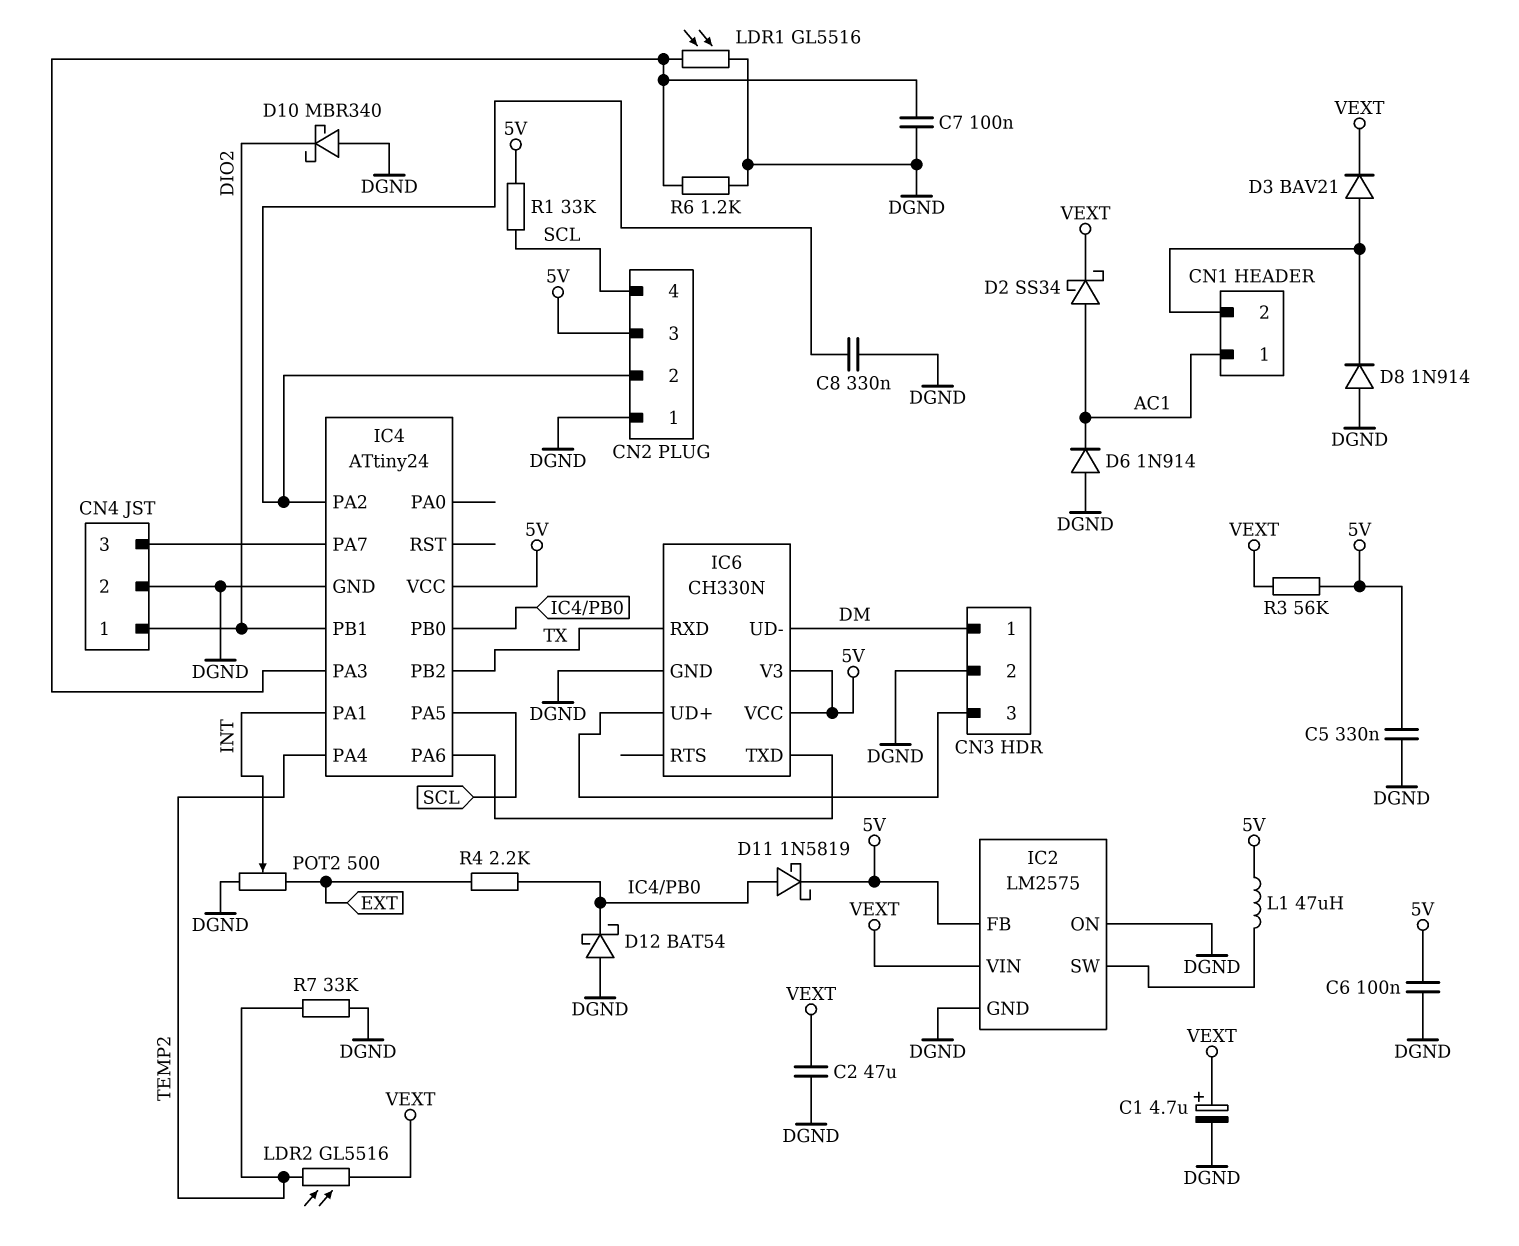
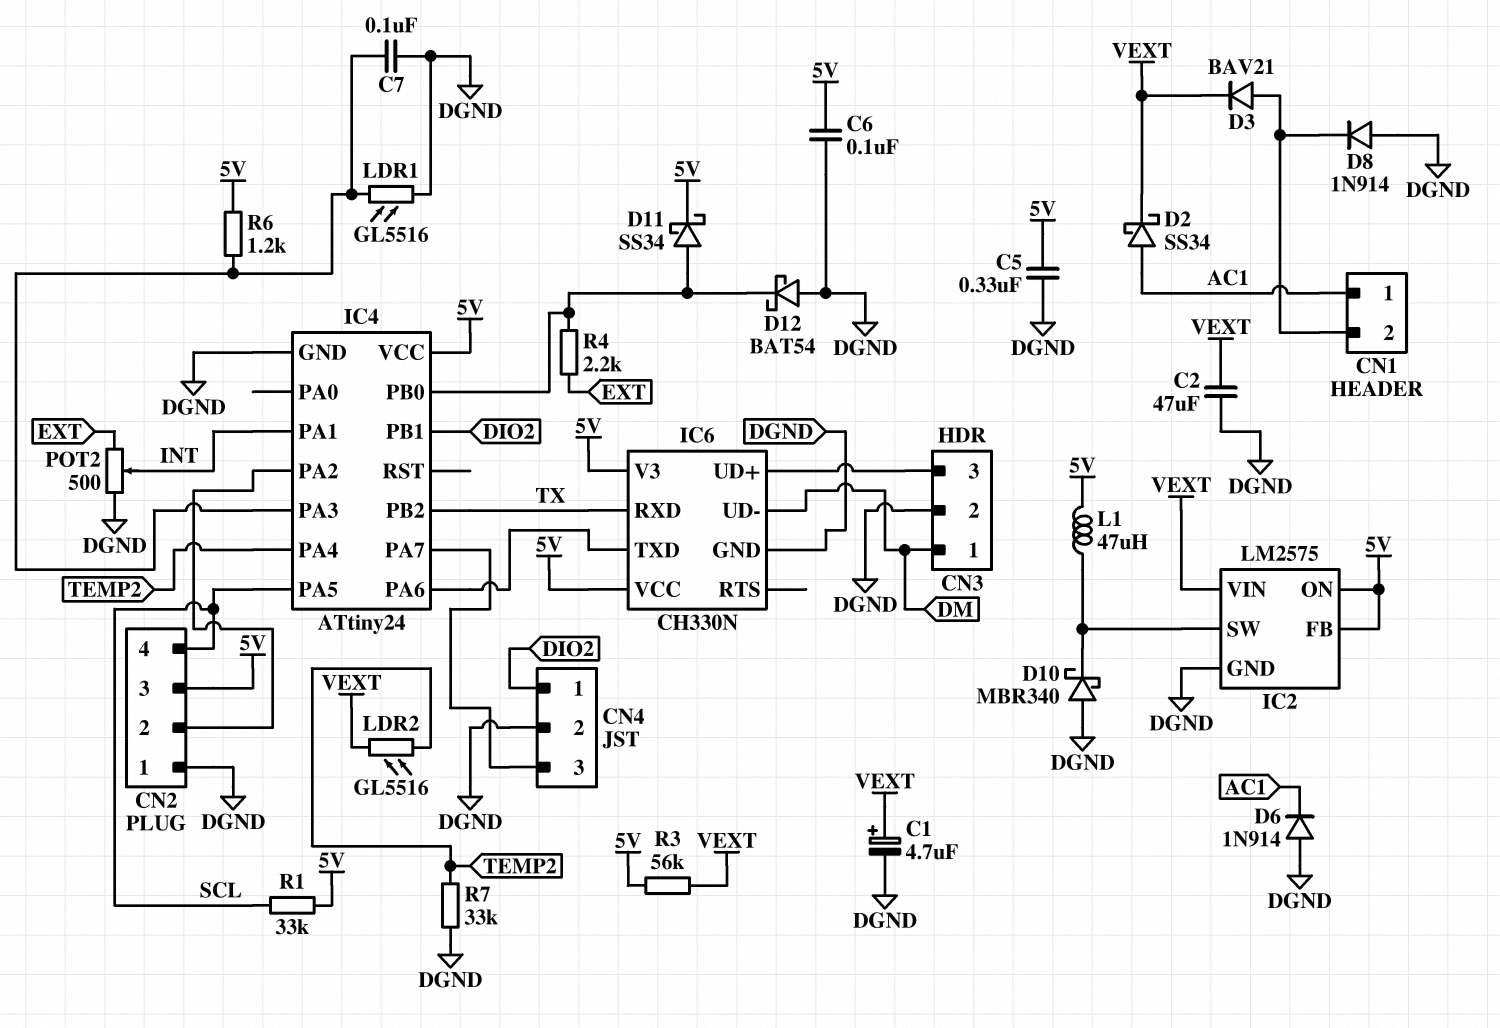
C8: 330nF (CN2/2, DGND) -> none
D10: schottky MBR340 (A DGND, K DIO2) -> schottky MBR340 (A DGND, K IC2/SW)
D11: schottky 1N5819 (A IC4/PB0, K 5V) -> schottky SS34 (A IC4/PB0, K 5V)
IC2 pin ON: DGND -> 5V
R6: 1.2k (DGND, IC4/PA3) -> 1.2k (5V, IC4/PA3)

